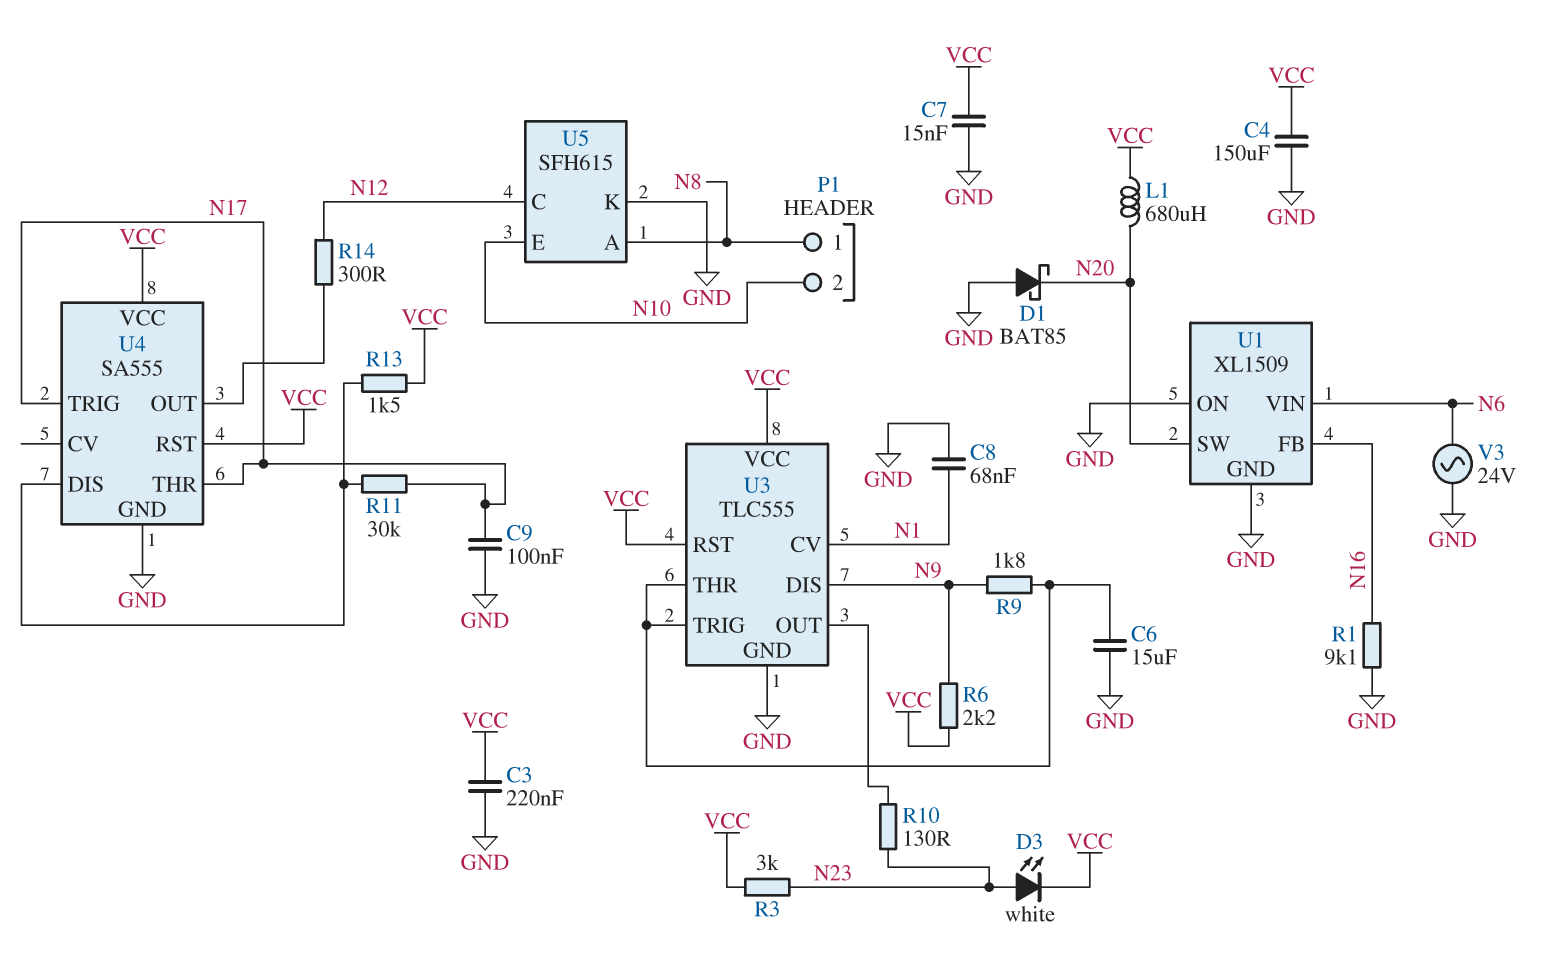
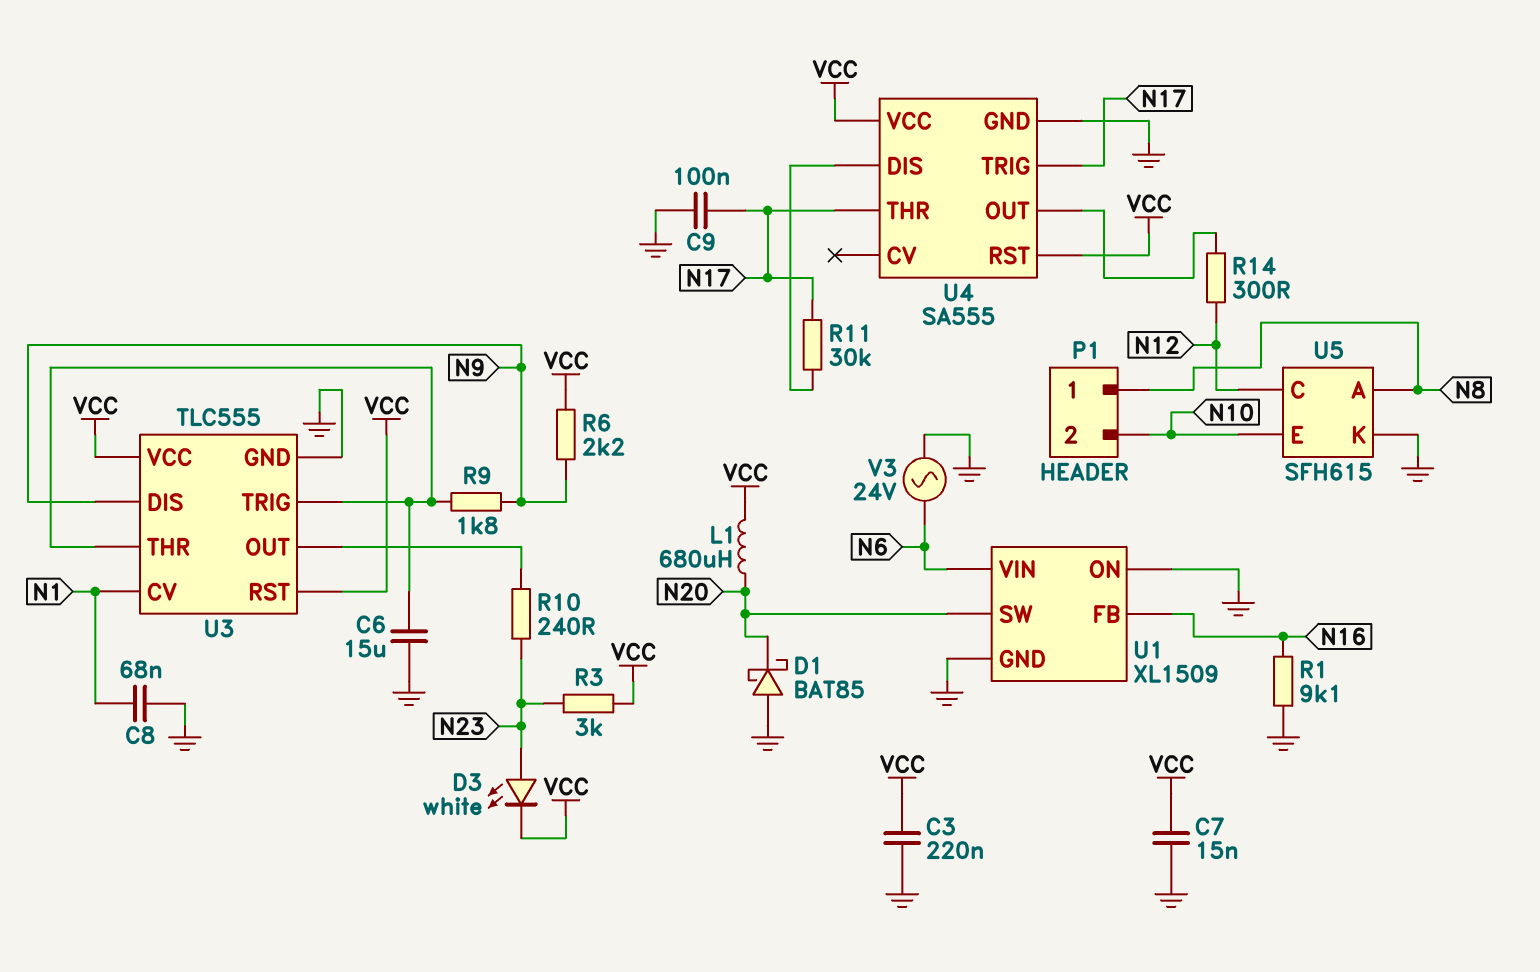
C4: 150uF (GND, VCC) -> none
R10: 130 (N23, U3/OUT) -> 240 (N23, U3/OUT)
R13: 1.5k (U4/DIS, VCC) -> none

